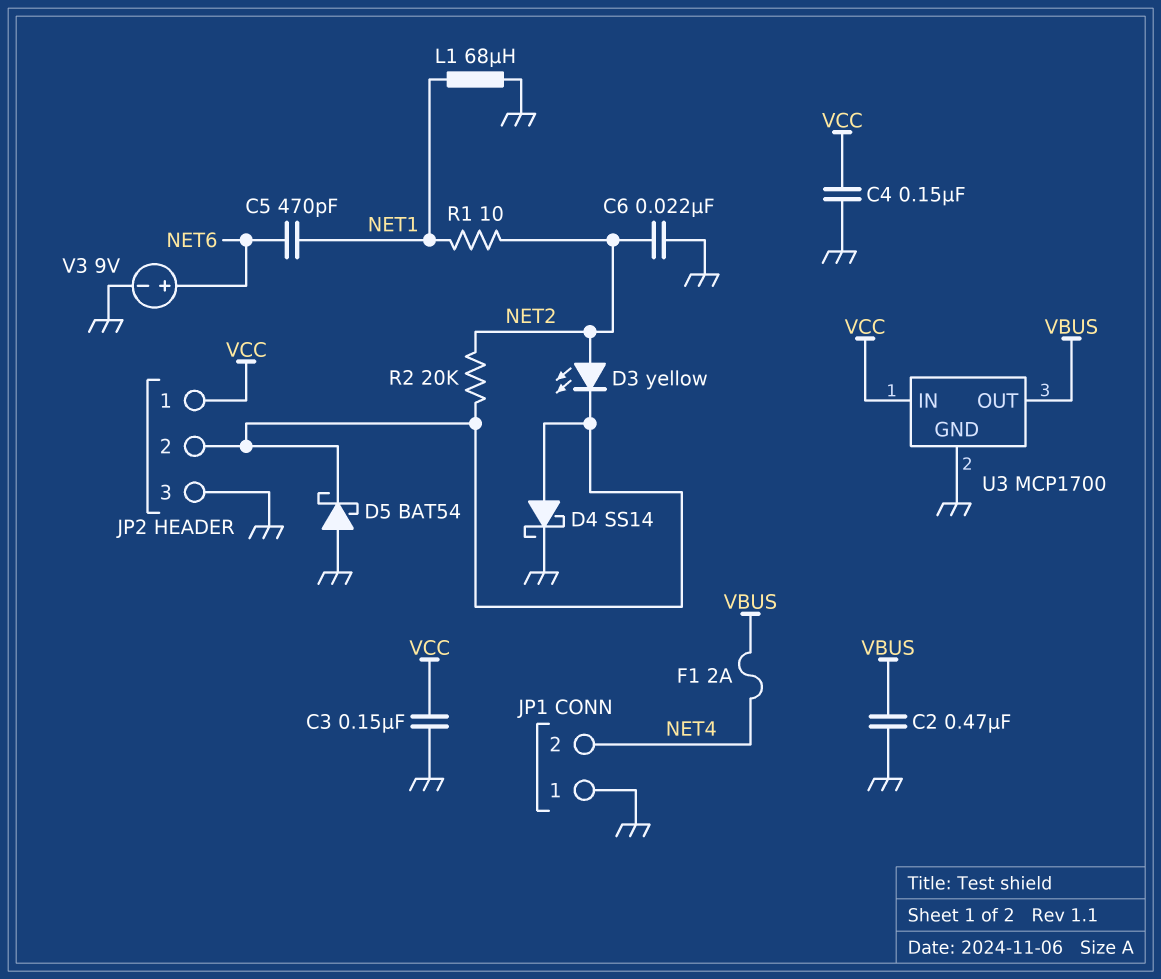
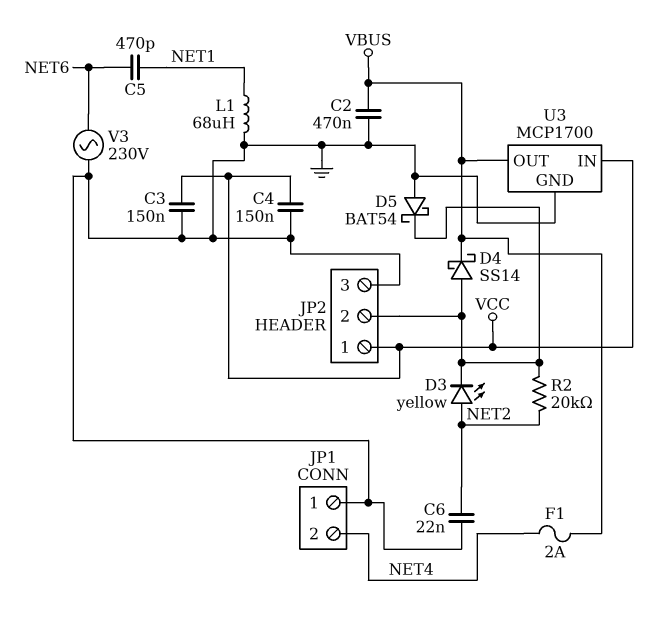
D4: schottky SS14 (A JP2/2, K GND) -> schottky SS14 (A JP2/2, K VBUS)
R1: 10 (NET1, NET2) -> none
V3: 9V (plus NET6, minus GND) -> AC 230V (GND, NET6)

